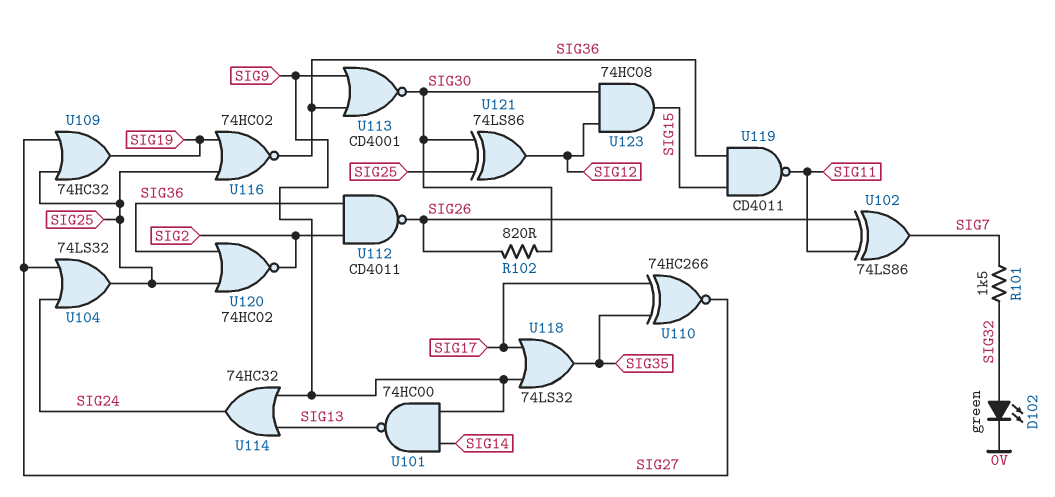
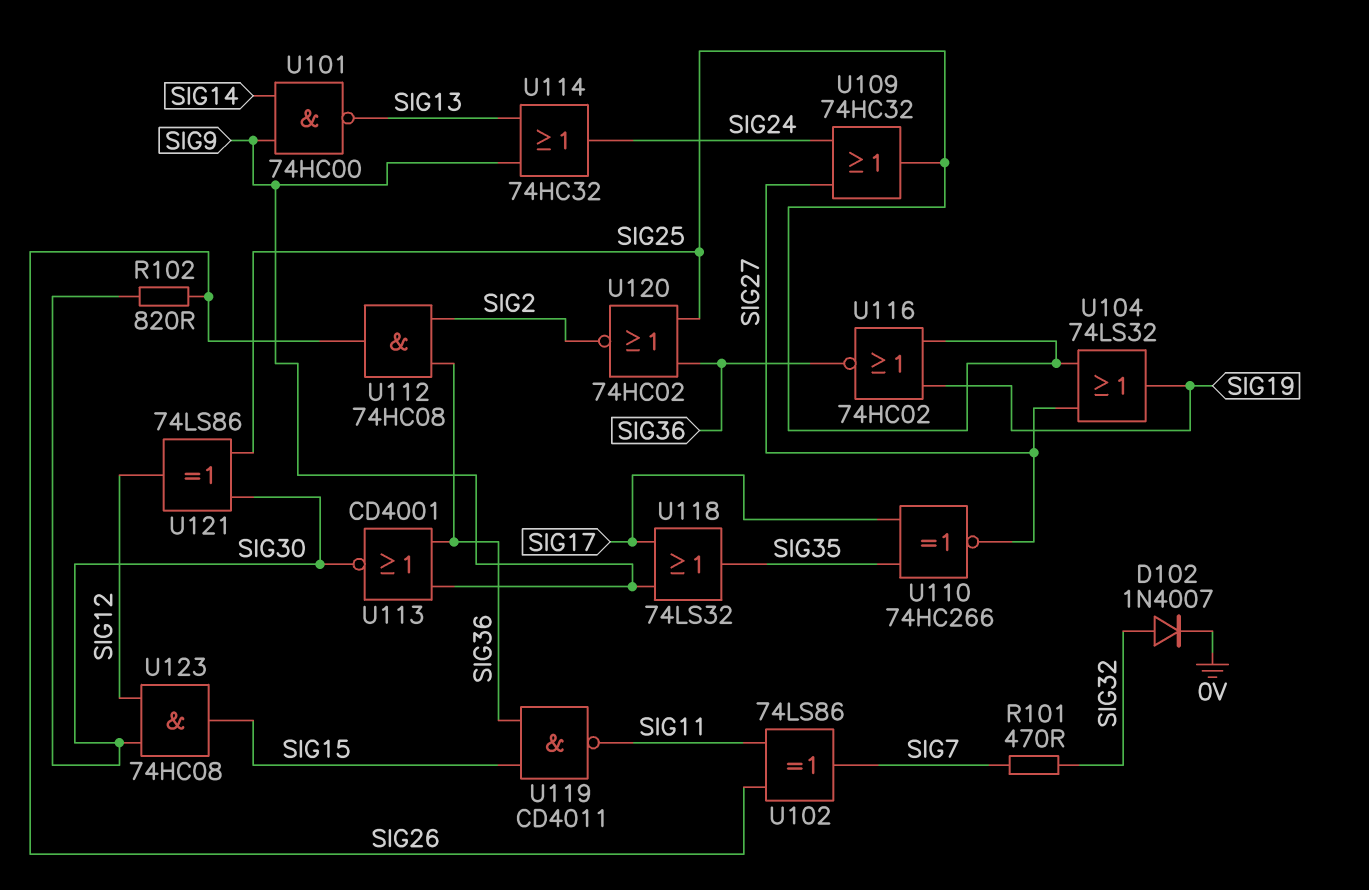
D102: LED green (A SIG32, K 0V) -> diode 1N4007 (A SIG32, K 0V)
R101: 1.5k (SIG7, SIG32) -> 470 (SIG7, SIG32)
U104: OR 74LS32 (in SIG24, in SIG27, out SIG25) -> OR 74LS32 (in SIG25, in SIG27, out SIG19)
U109: OR 74HC32 (in SIG25, in SIG27, out SIG19) -> OR 74HC32 (in SIG24, in SIG27, out SIG25)
U112: NAND CD4011 (in SIG2, in SIG36, out SIG26) -> AND 74HC08 (in SIG2, in SIG36, out SIG26)

